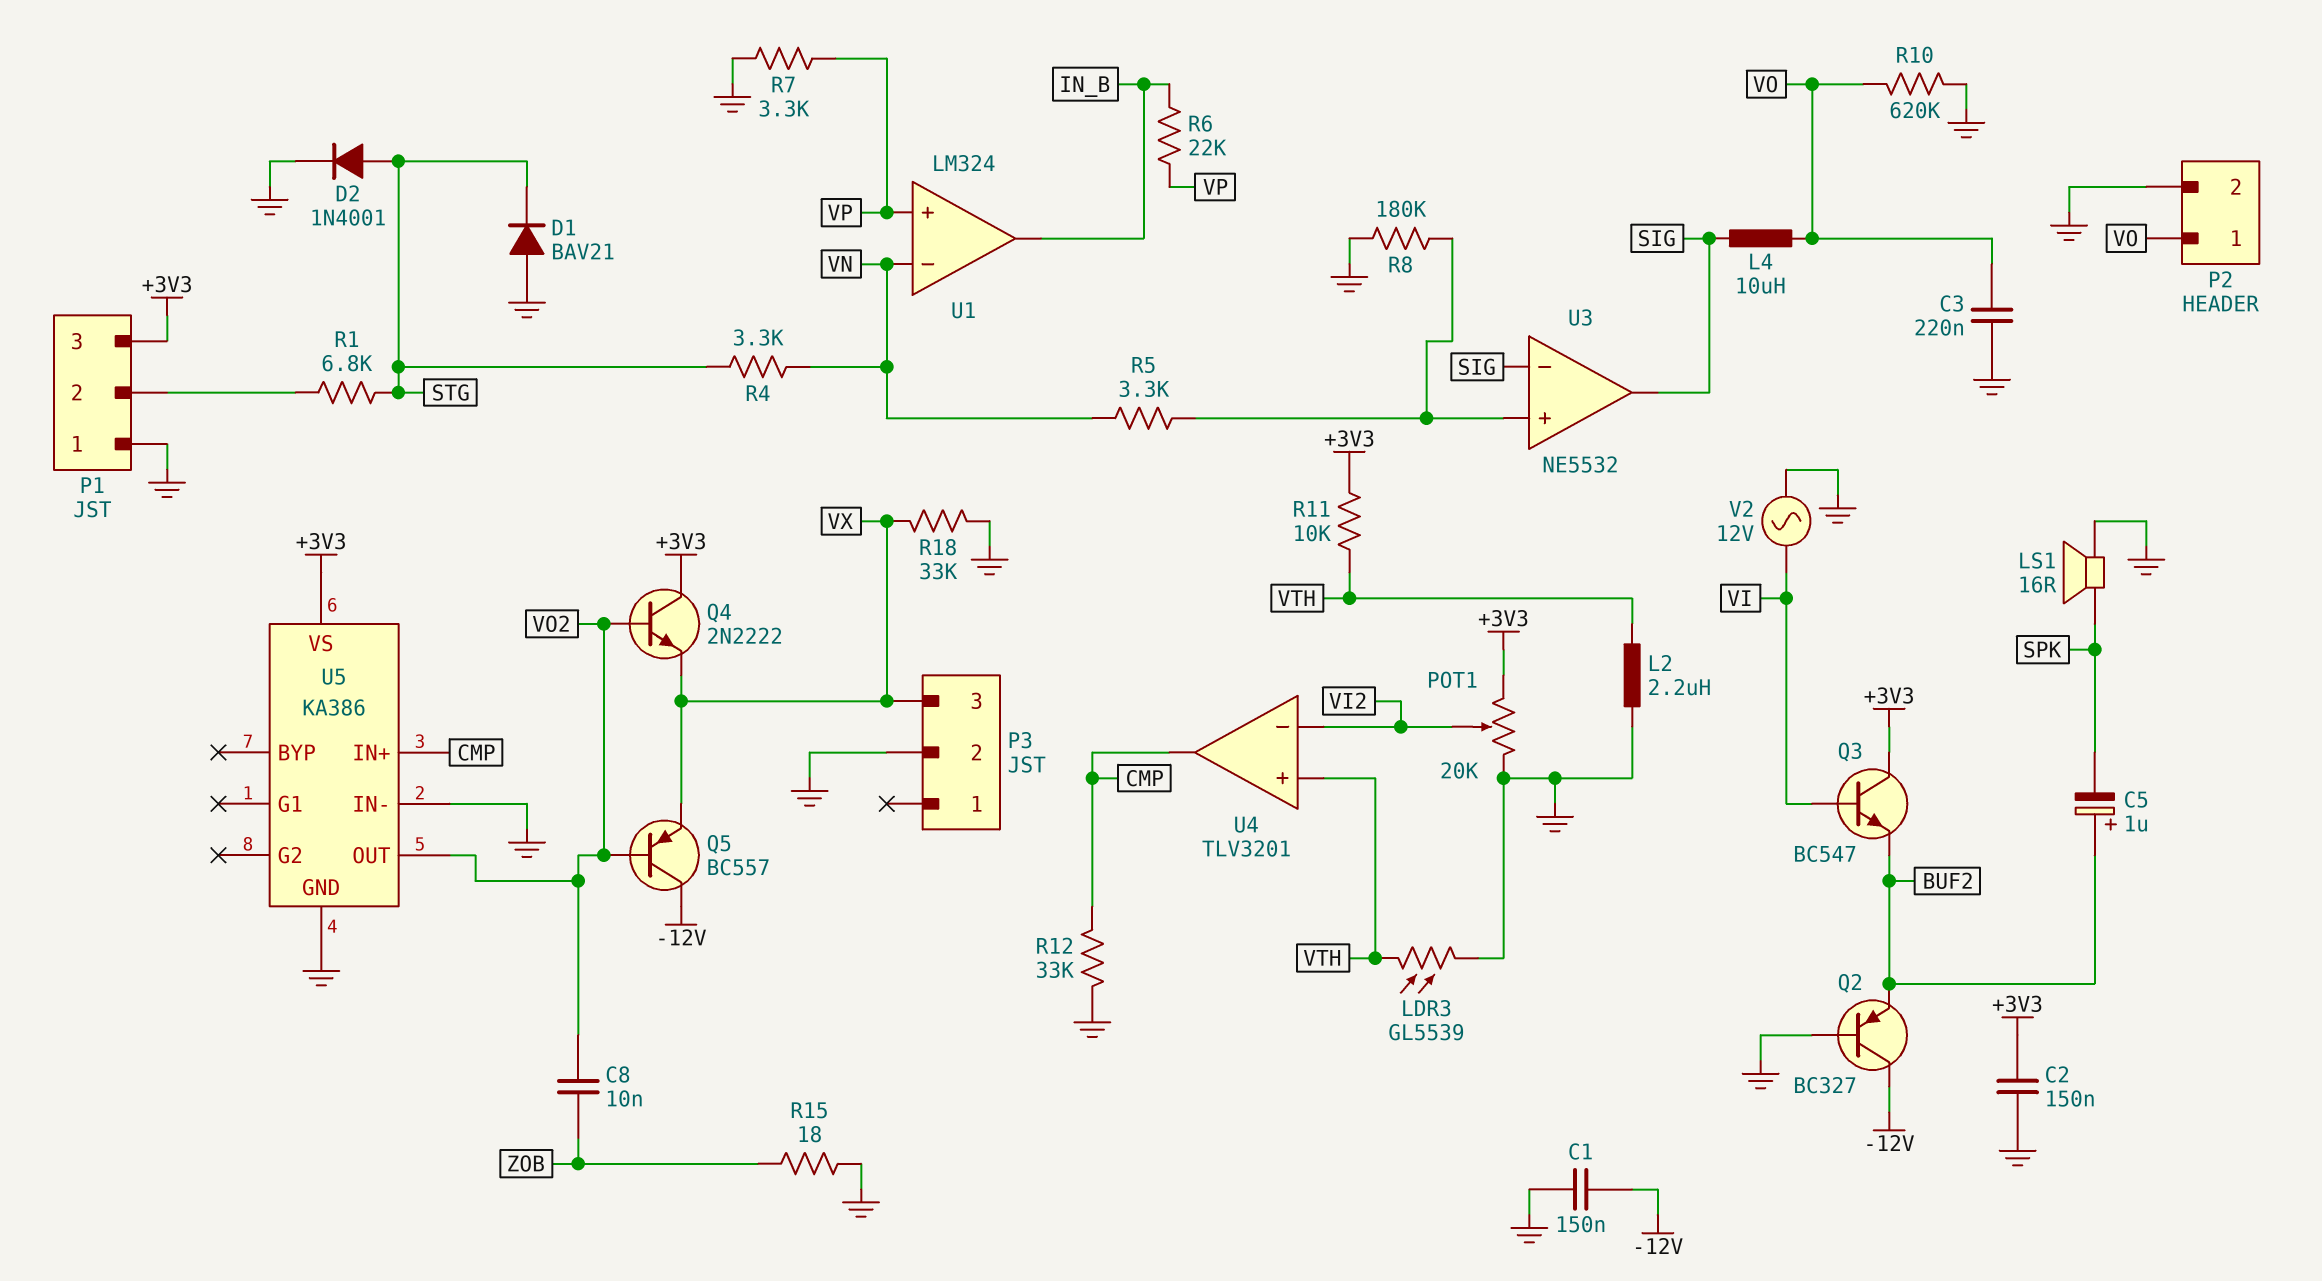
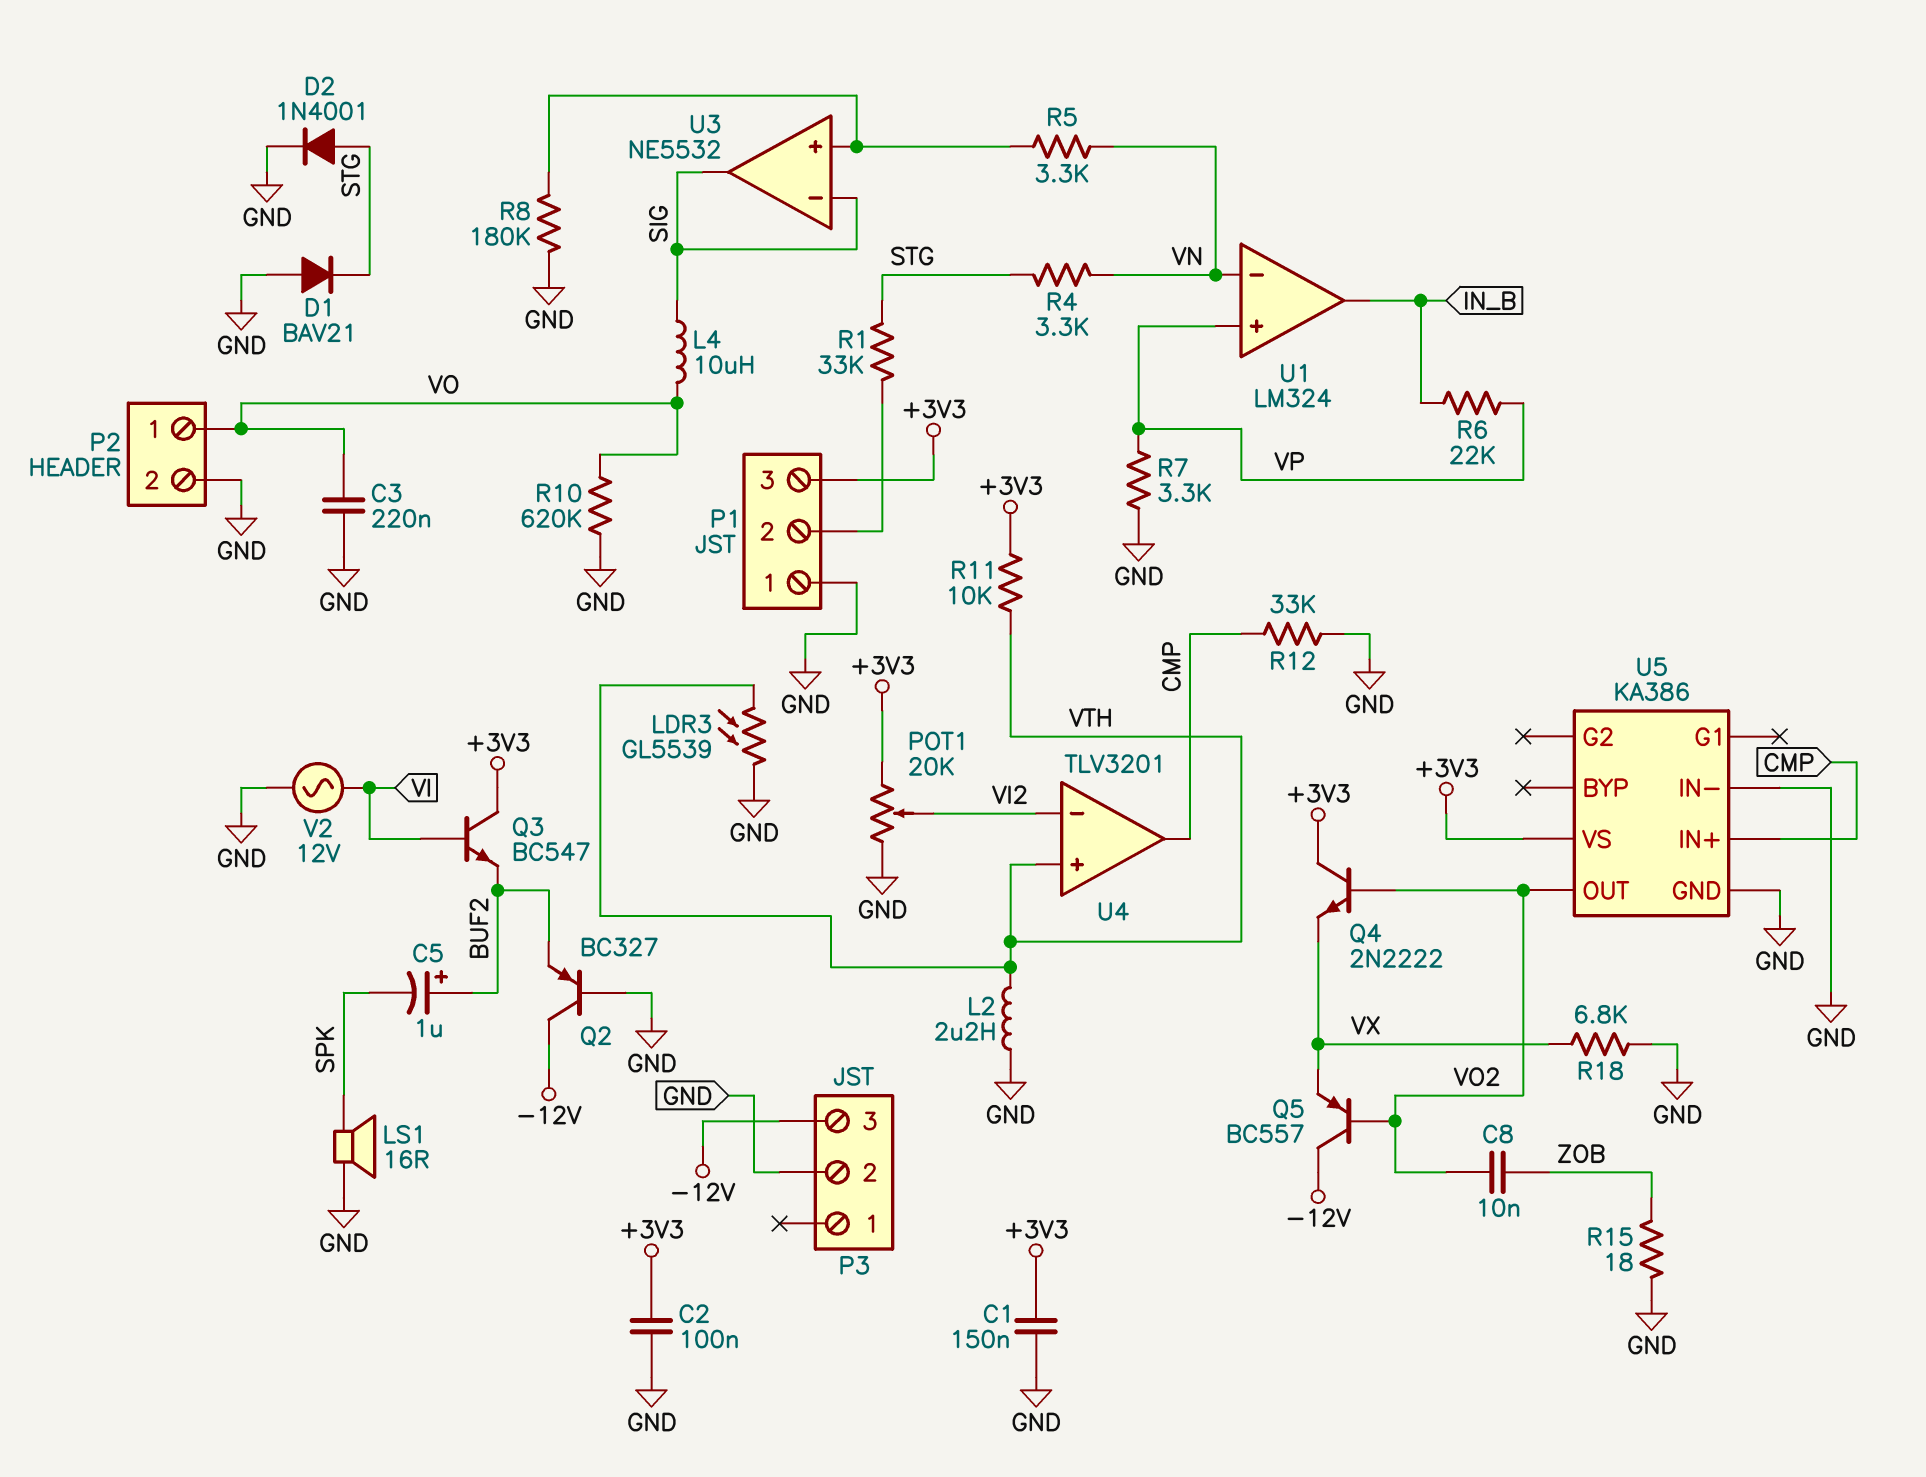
C1: 150nF (-12V, GND) -> 150nF (+3V3, GND)
C2: 150nF (+3V3, GND) -> 100nF (+3V3, GND)
P3 pin 3: VX -> -12V
R1: 6.8k (P1/2, STG) -> 33k (P1/2, STG)
R18: 33k (GND, VX) -> 6.8k (GND, VX)

